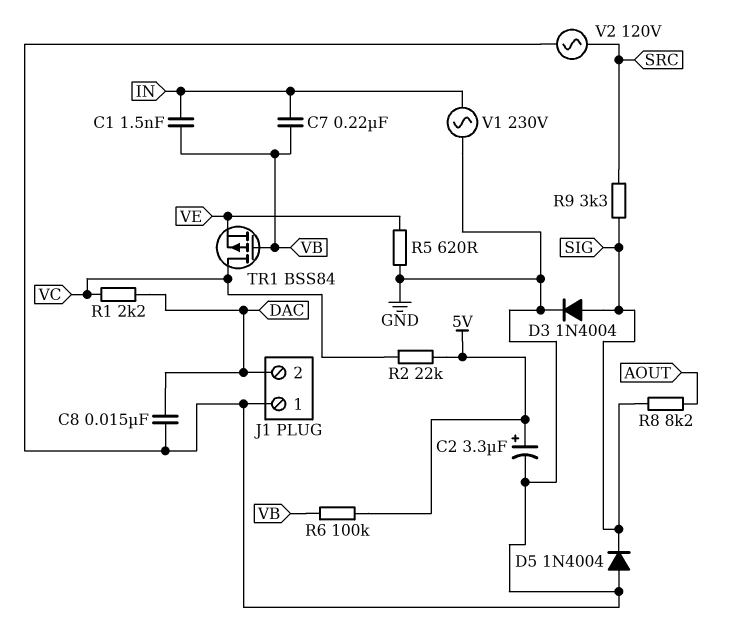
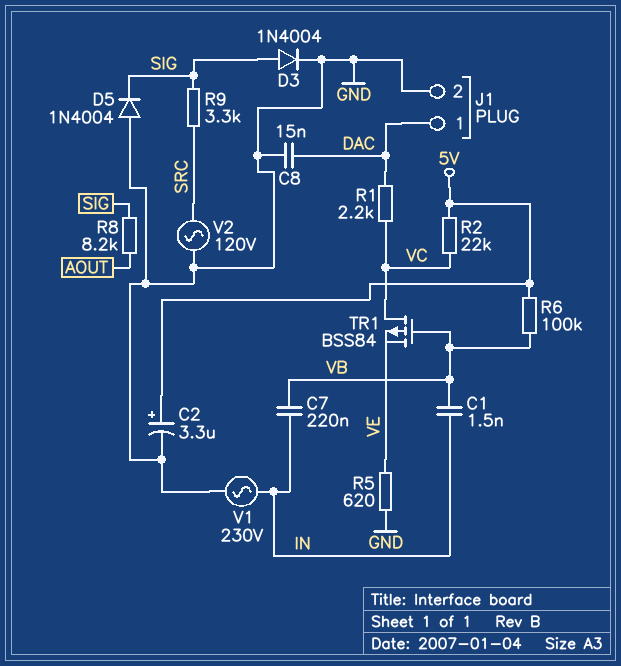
J1 pin 1: GND -> DAC
J1 pin 2: DAC -> GND

